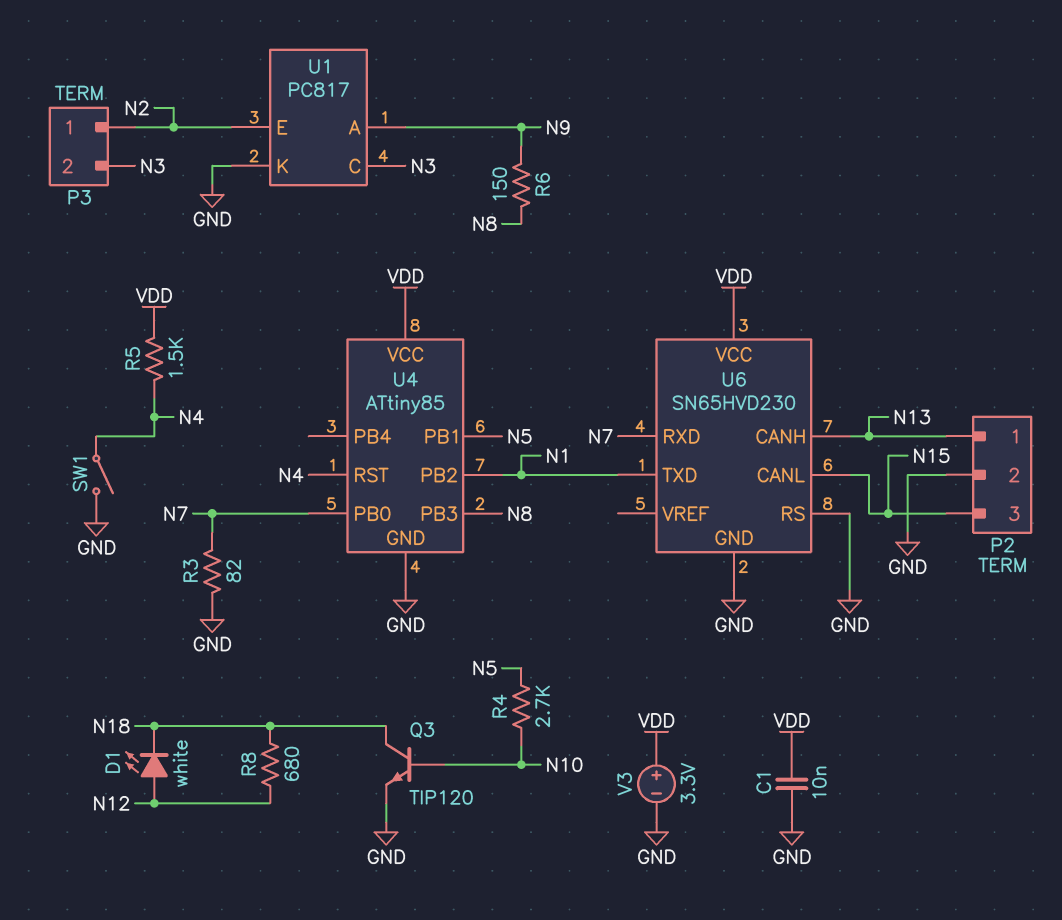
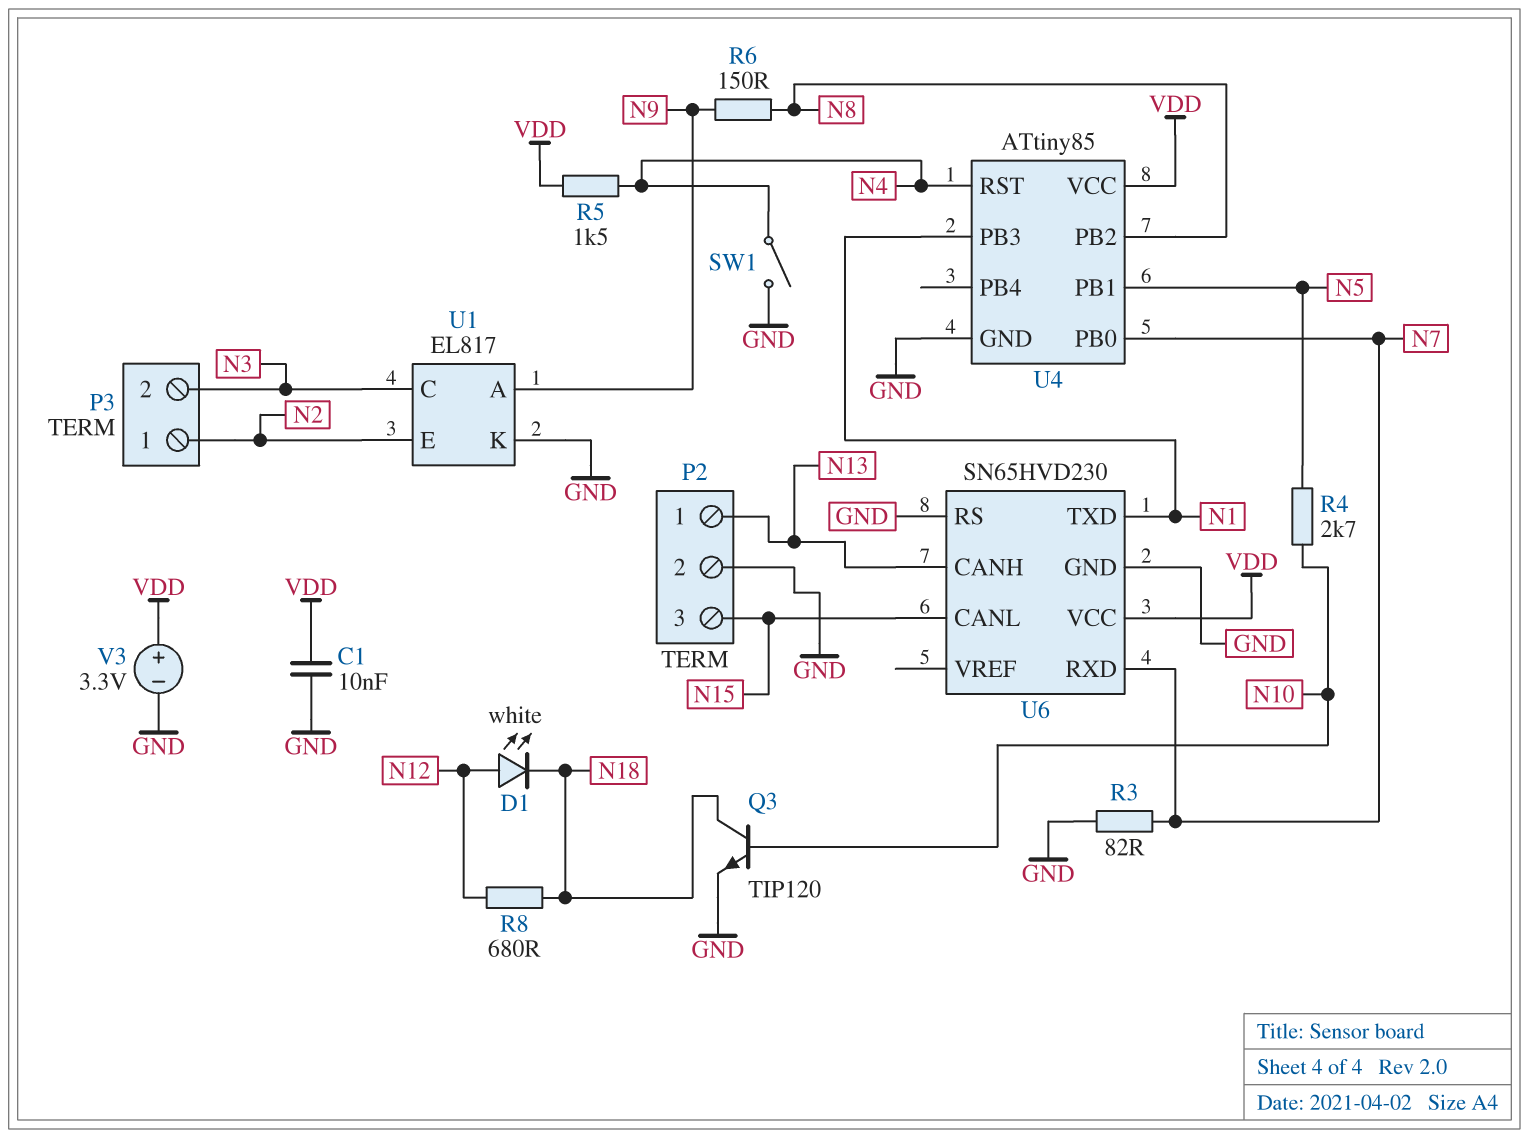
U1: PC817 -> EL817
U4 pin PB2: N1 -> N8
U4 pin PB3: N8 -> N1

